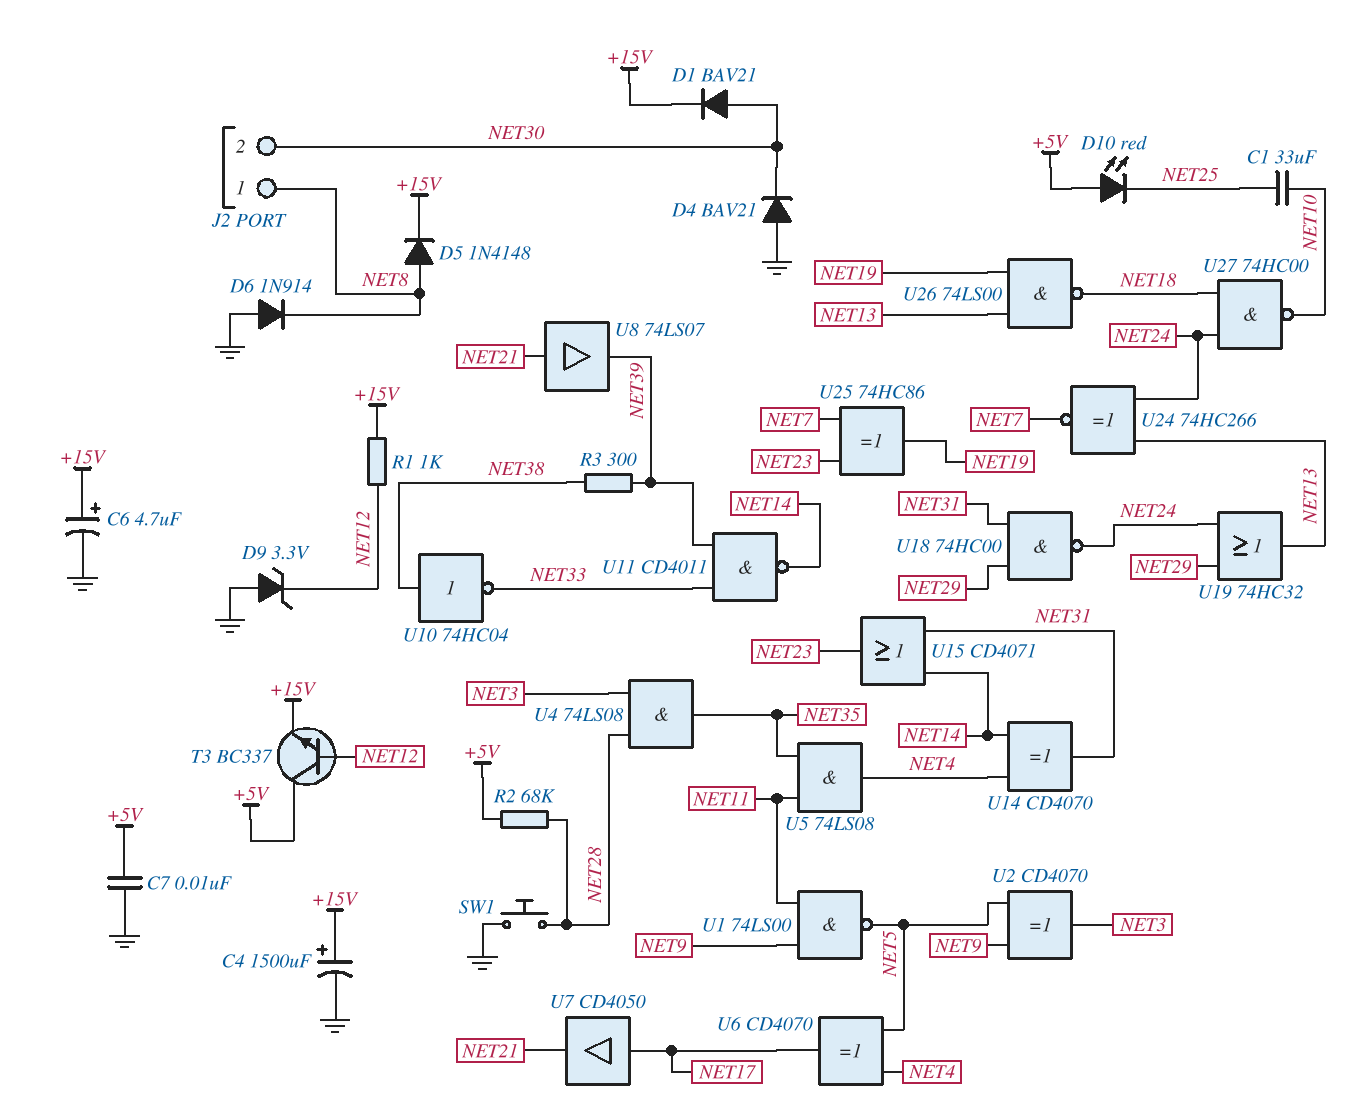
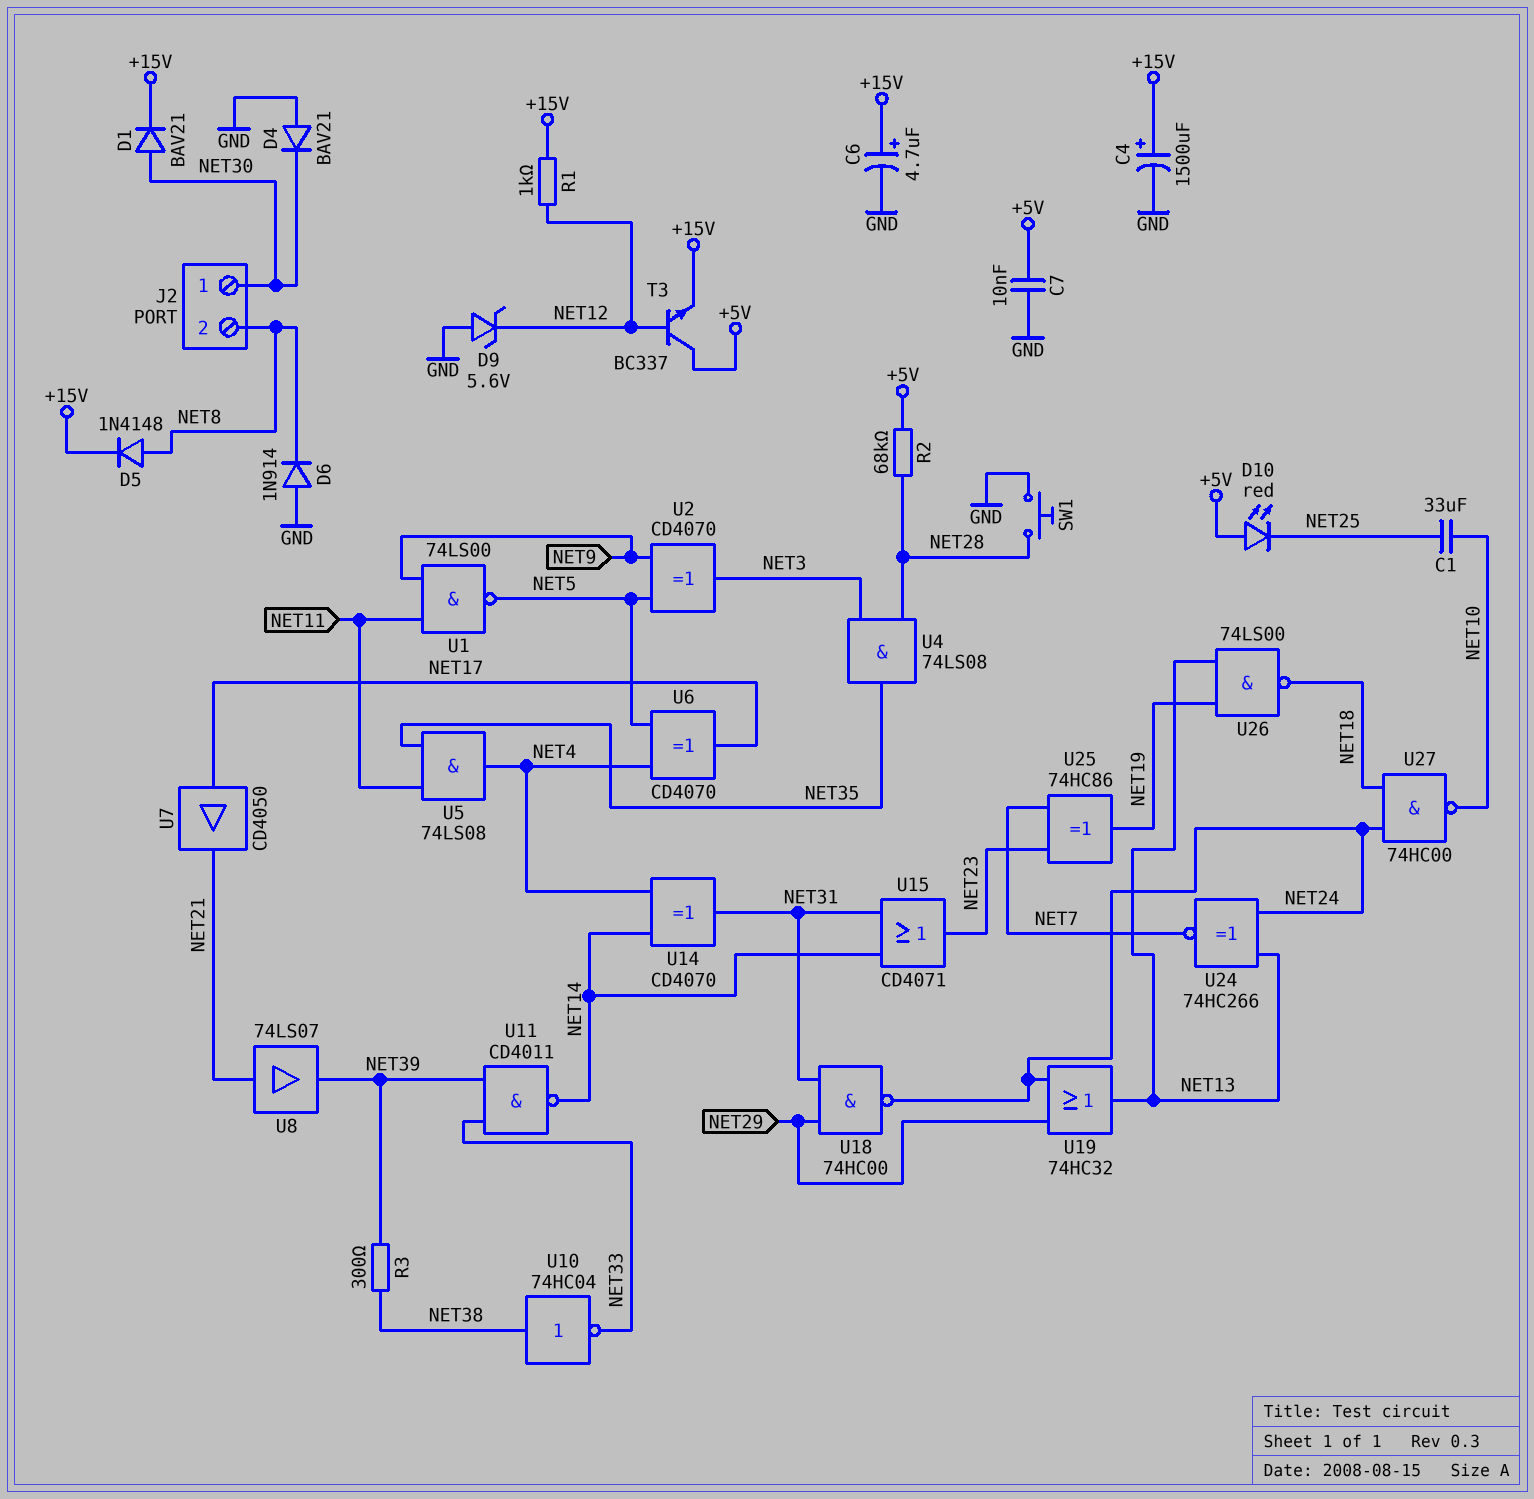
D9: zener 3.3V (A GND, K NET12) -> zener 5.6V (A GND, K NET12)
J2 pin 1: NET8 -> NET30
J2 pin 2: NET30 -> NET8

